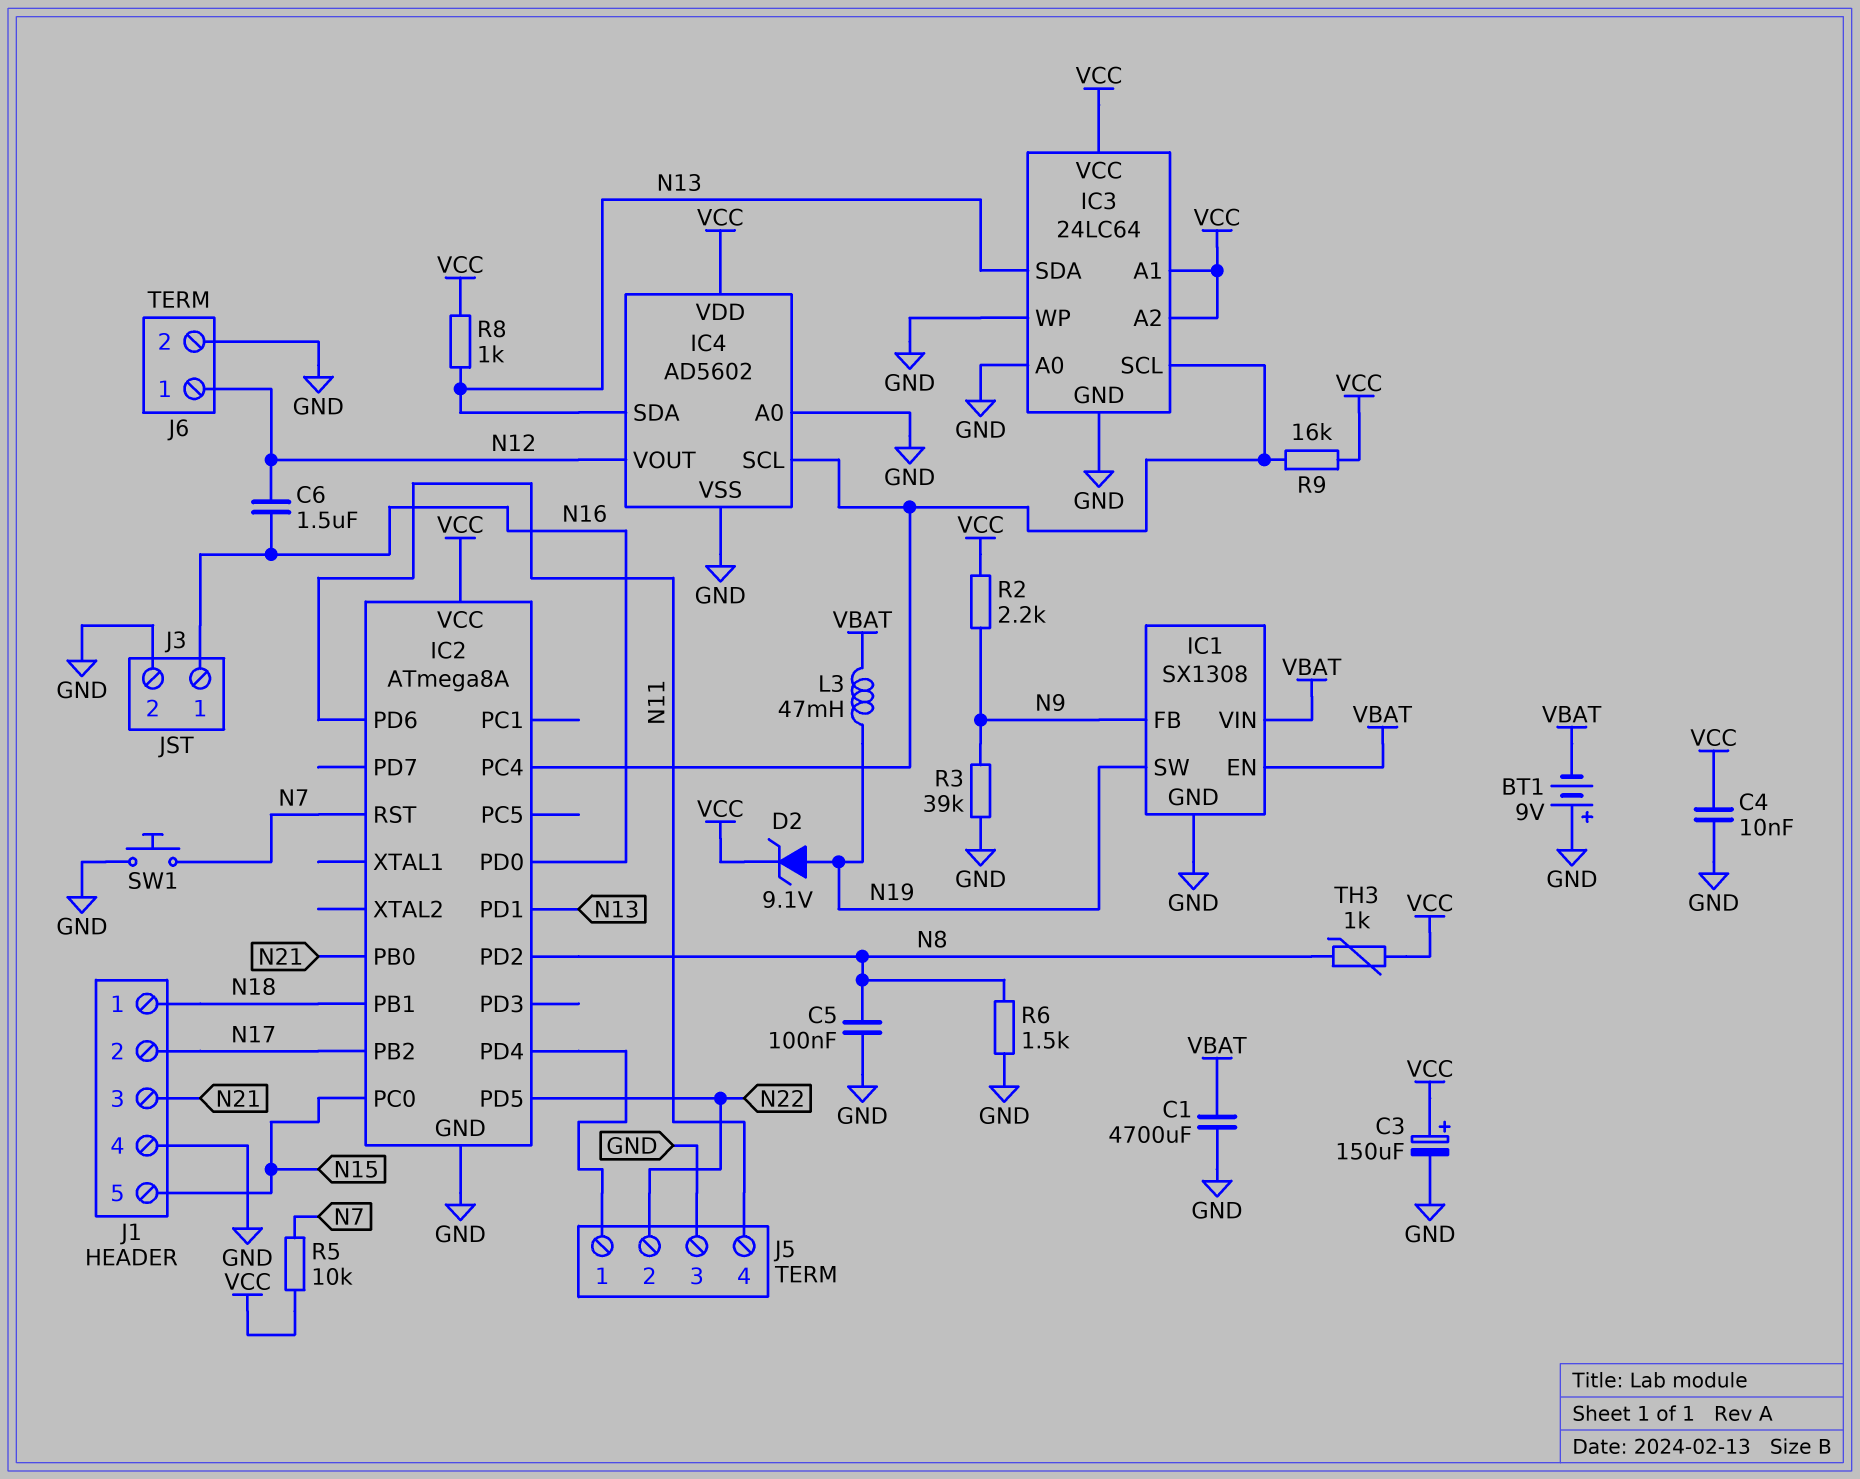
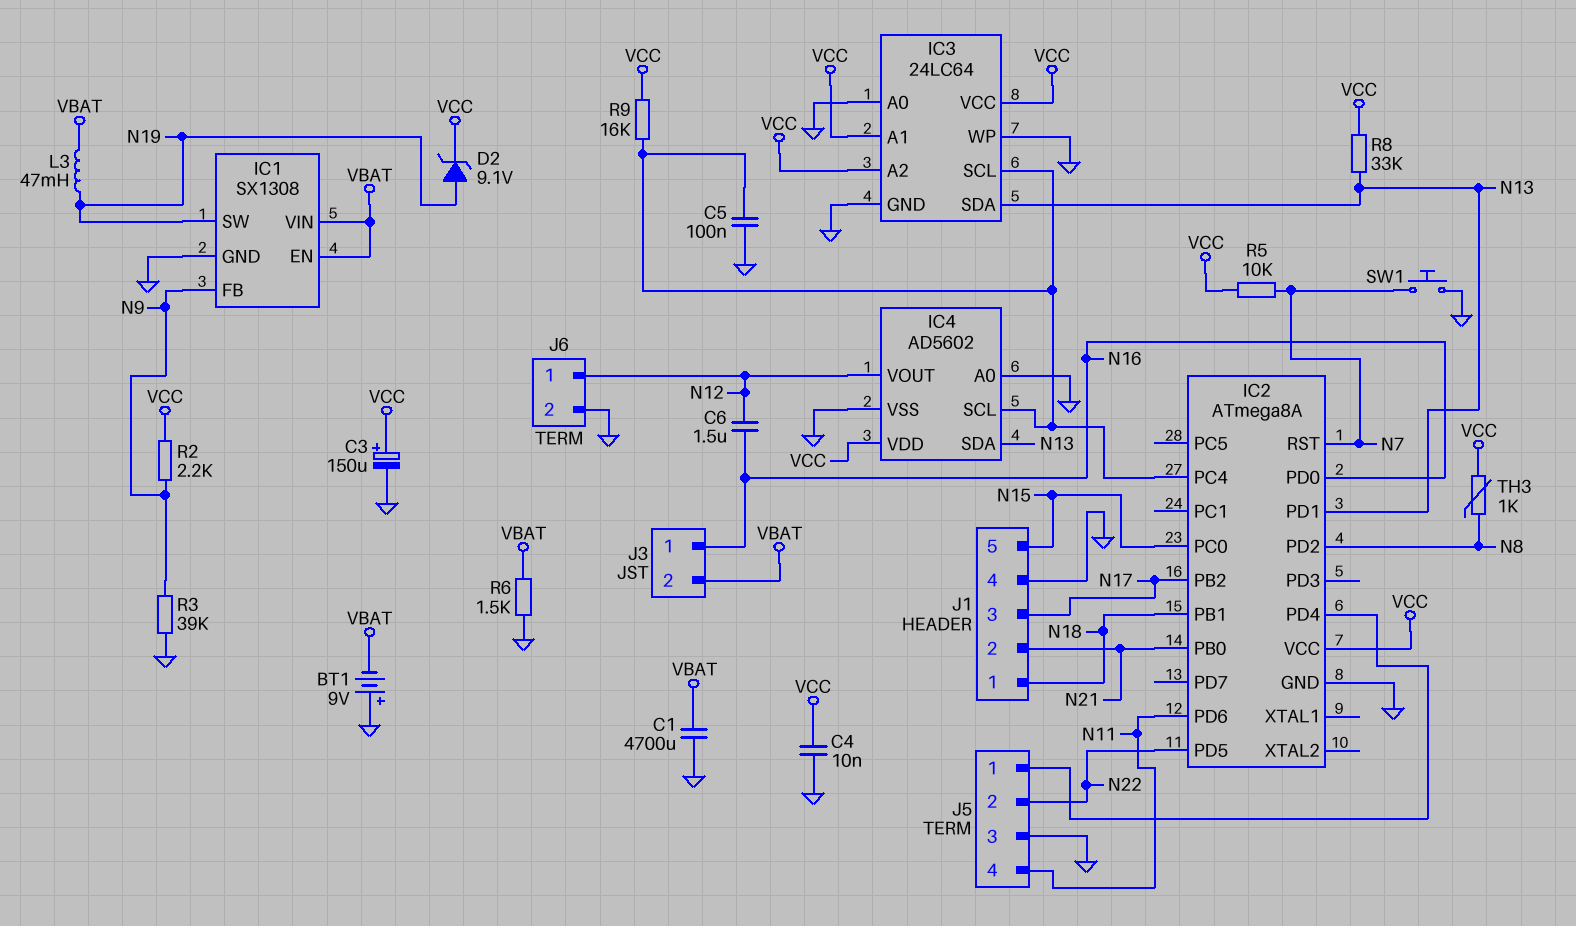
C5: 100nF (GND, N8) -> 100nF (GND, IC2/PC4)
J1 pin 2: N17 -> N21
J1 pin 3: N21 -> N17
J3 pin 2: GND -> VBAT
R6: 1.5k (GND, N8) -> 1.5k (GND, VBAT)
R8: 1k (N13, VCC) -> 33k (N13, VCC)

